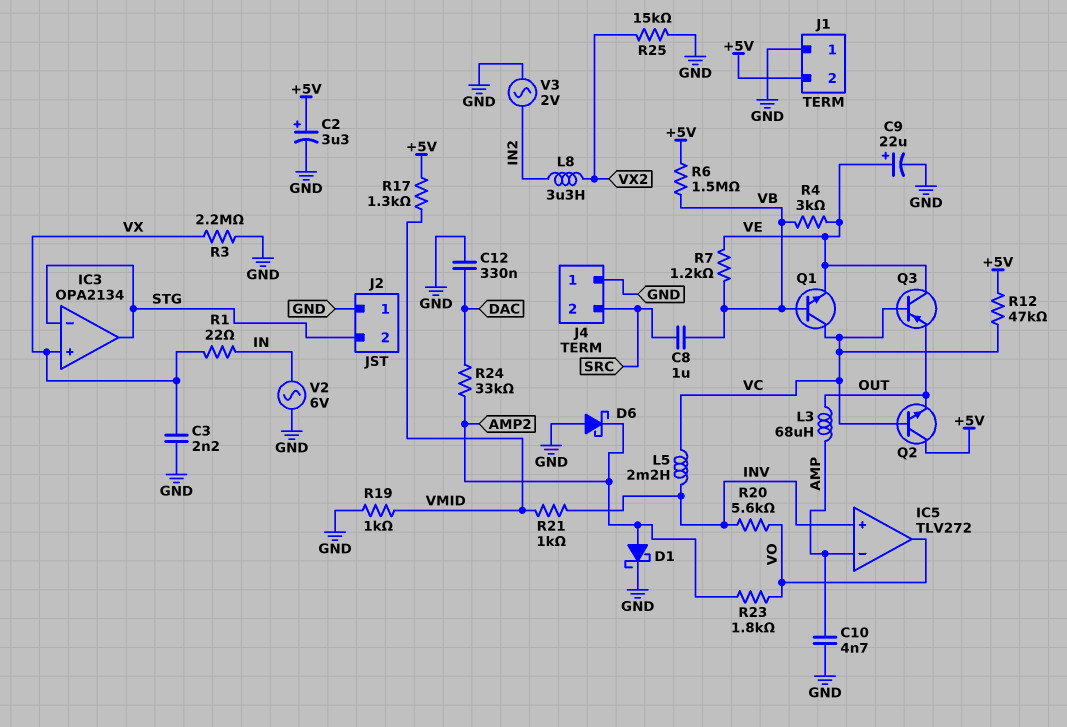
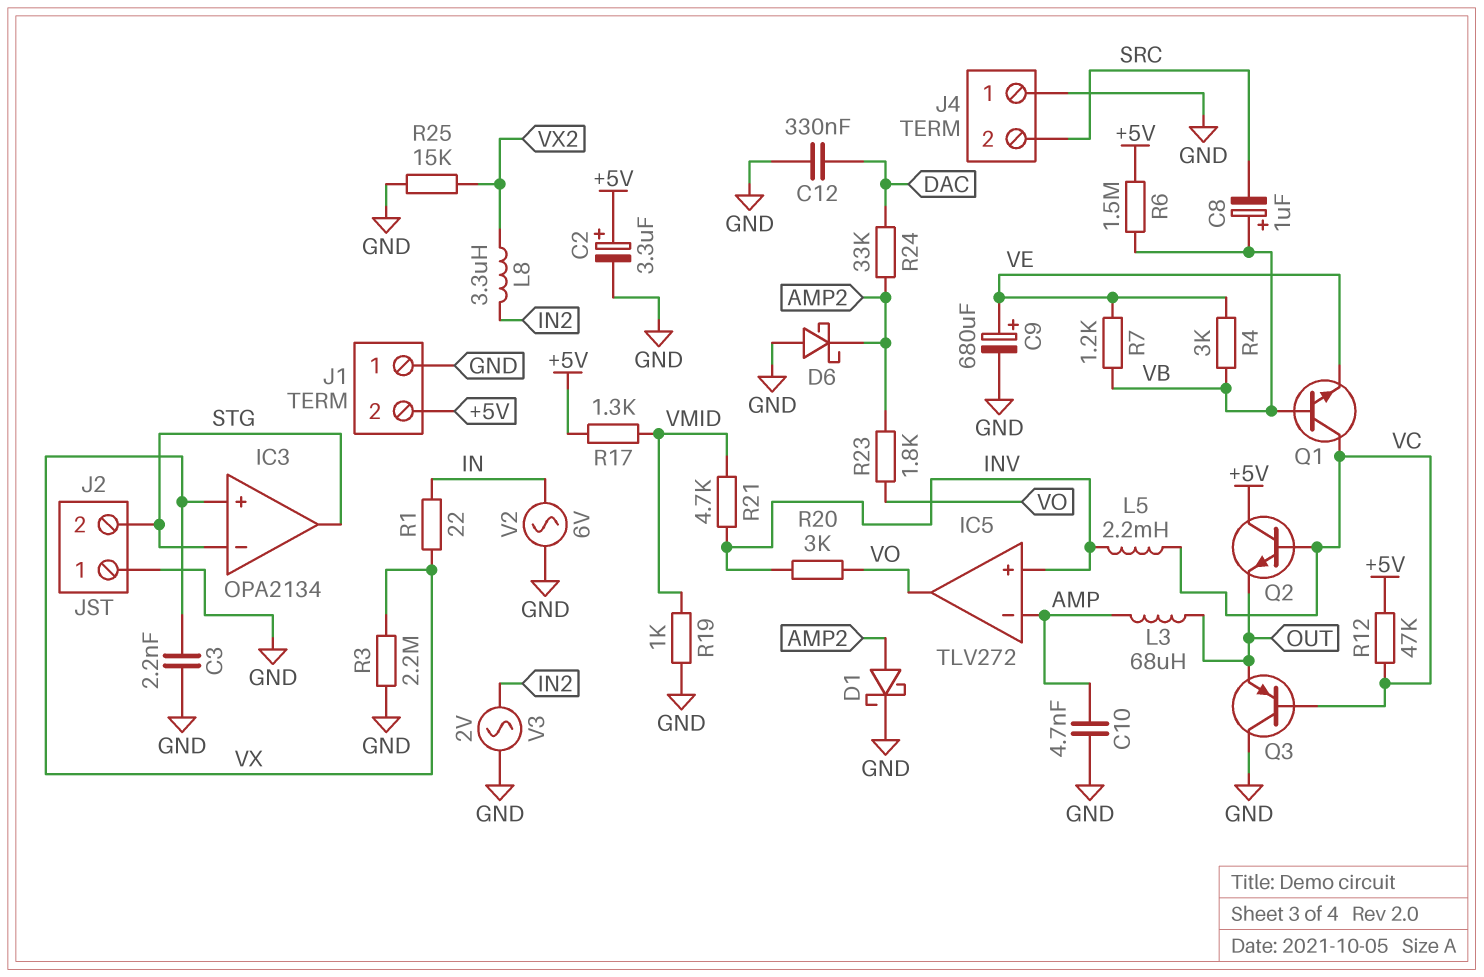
C8: 1uF (SRC, VB) -> 1uF (plus VB, minus SRC)
C9: 22uF (plus VE, minus GND) -> 680uF (plus VE, minus GND)
Q3: PNP (B VC, C VE, E OUT) -> PNP (B VC, C GND, E OUT)
R20: 5.6k (INV, VO) -> 3k (INV, VO)
R21: 1k (INV, VMID) -> 4.7k (INV, VMID)

